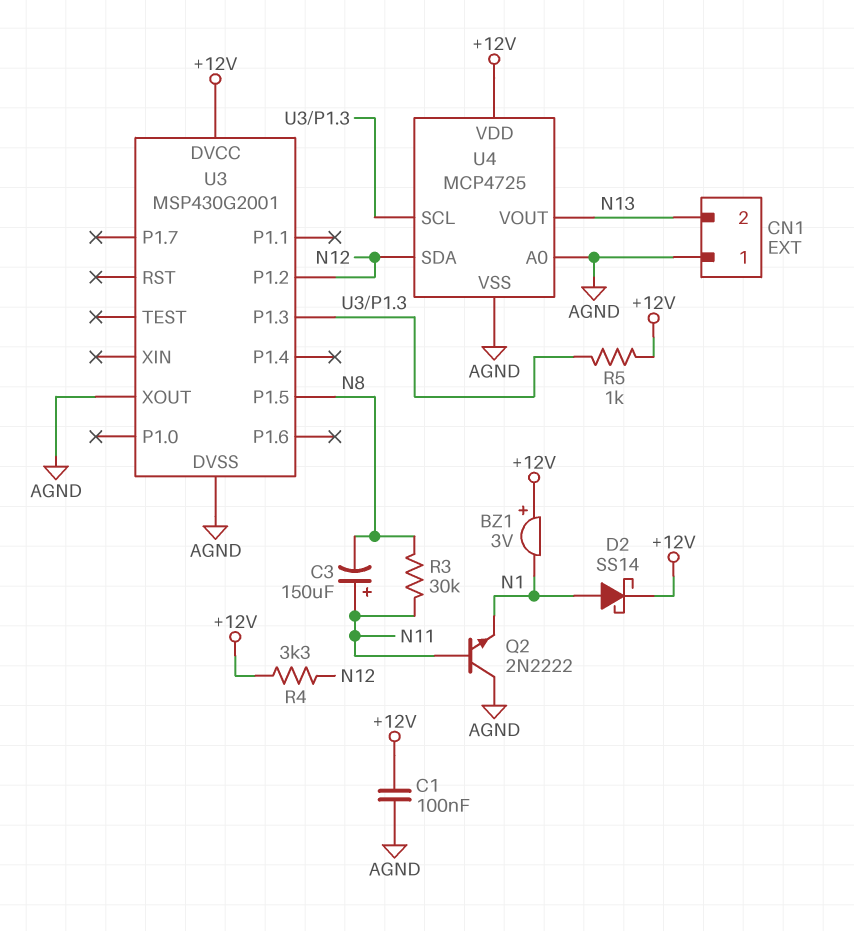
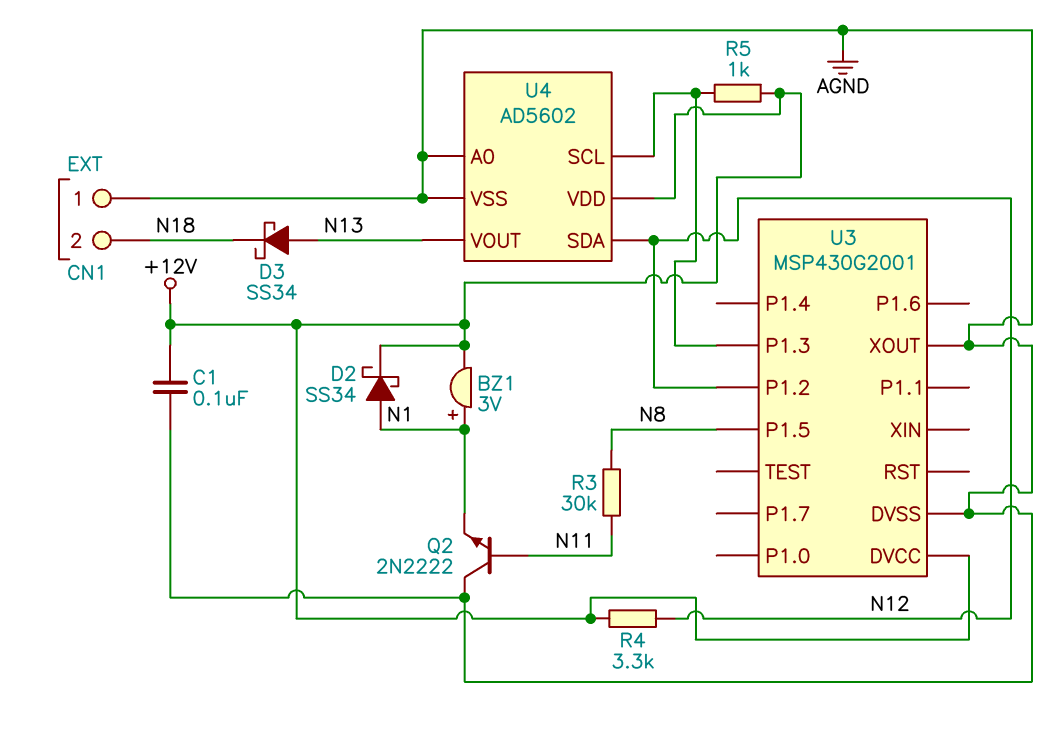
BZ1: buzzer 3V (plus +12V, minus N1) -> buzzer 3V (plus N1, minus +12V)
C3: 150uF (plus N11, minus N8) -> none
CN1 pin 2: N13 -> N18
D2: schottky SS14 (A N1, K +12V) -> schottky SS34 (A N1, K +12V)
D3: none -> schottky SS34 (A N13, K N18)
U4: MCP4725 -> AD5602

